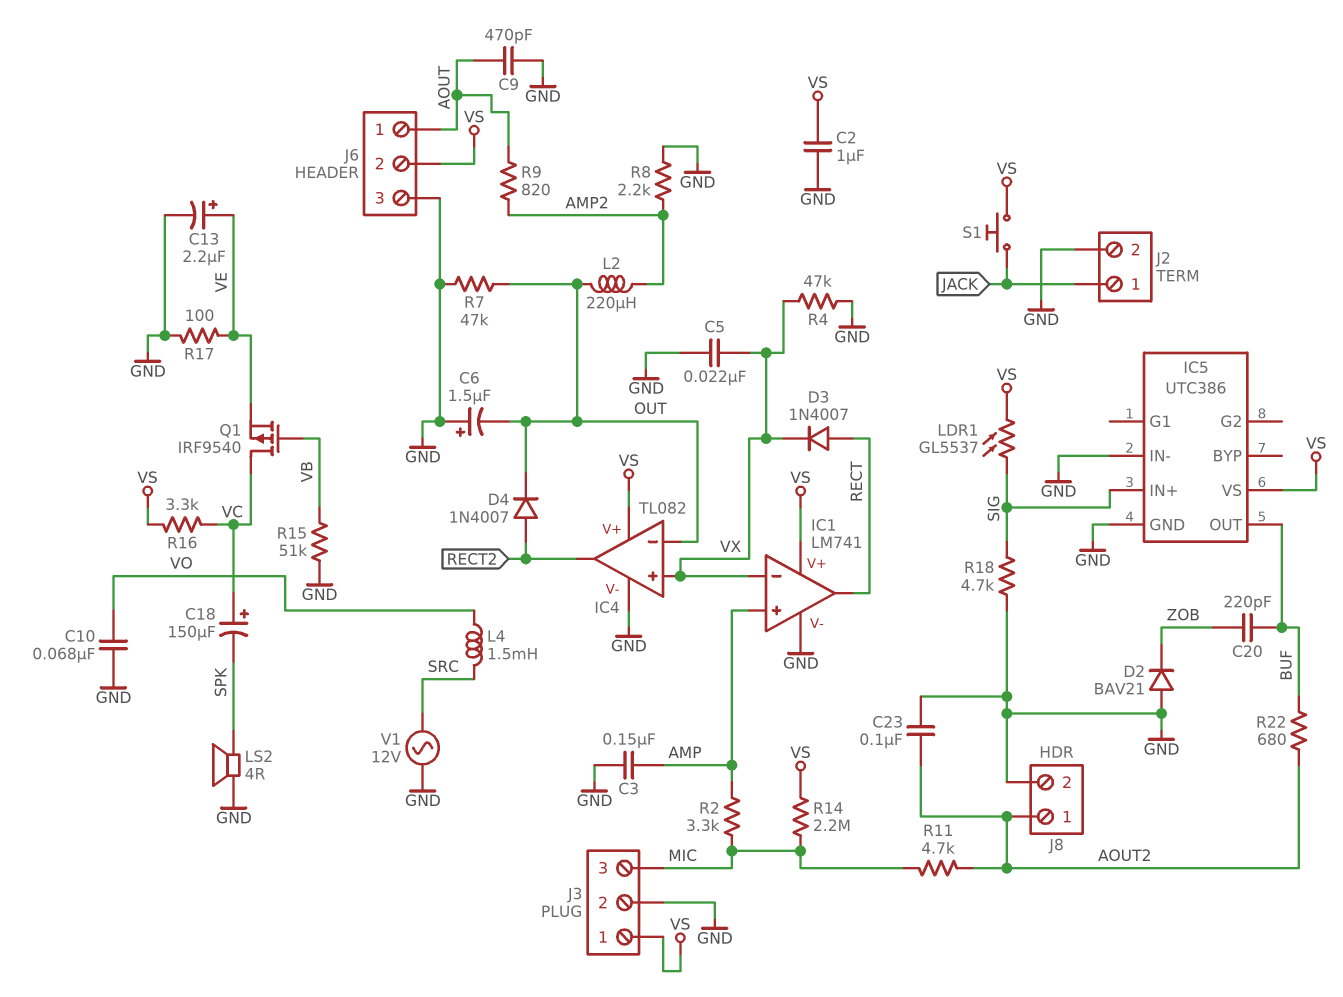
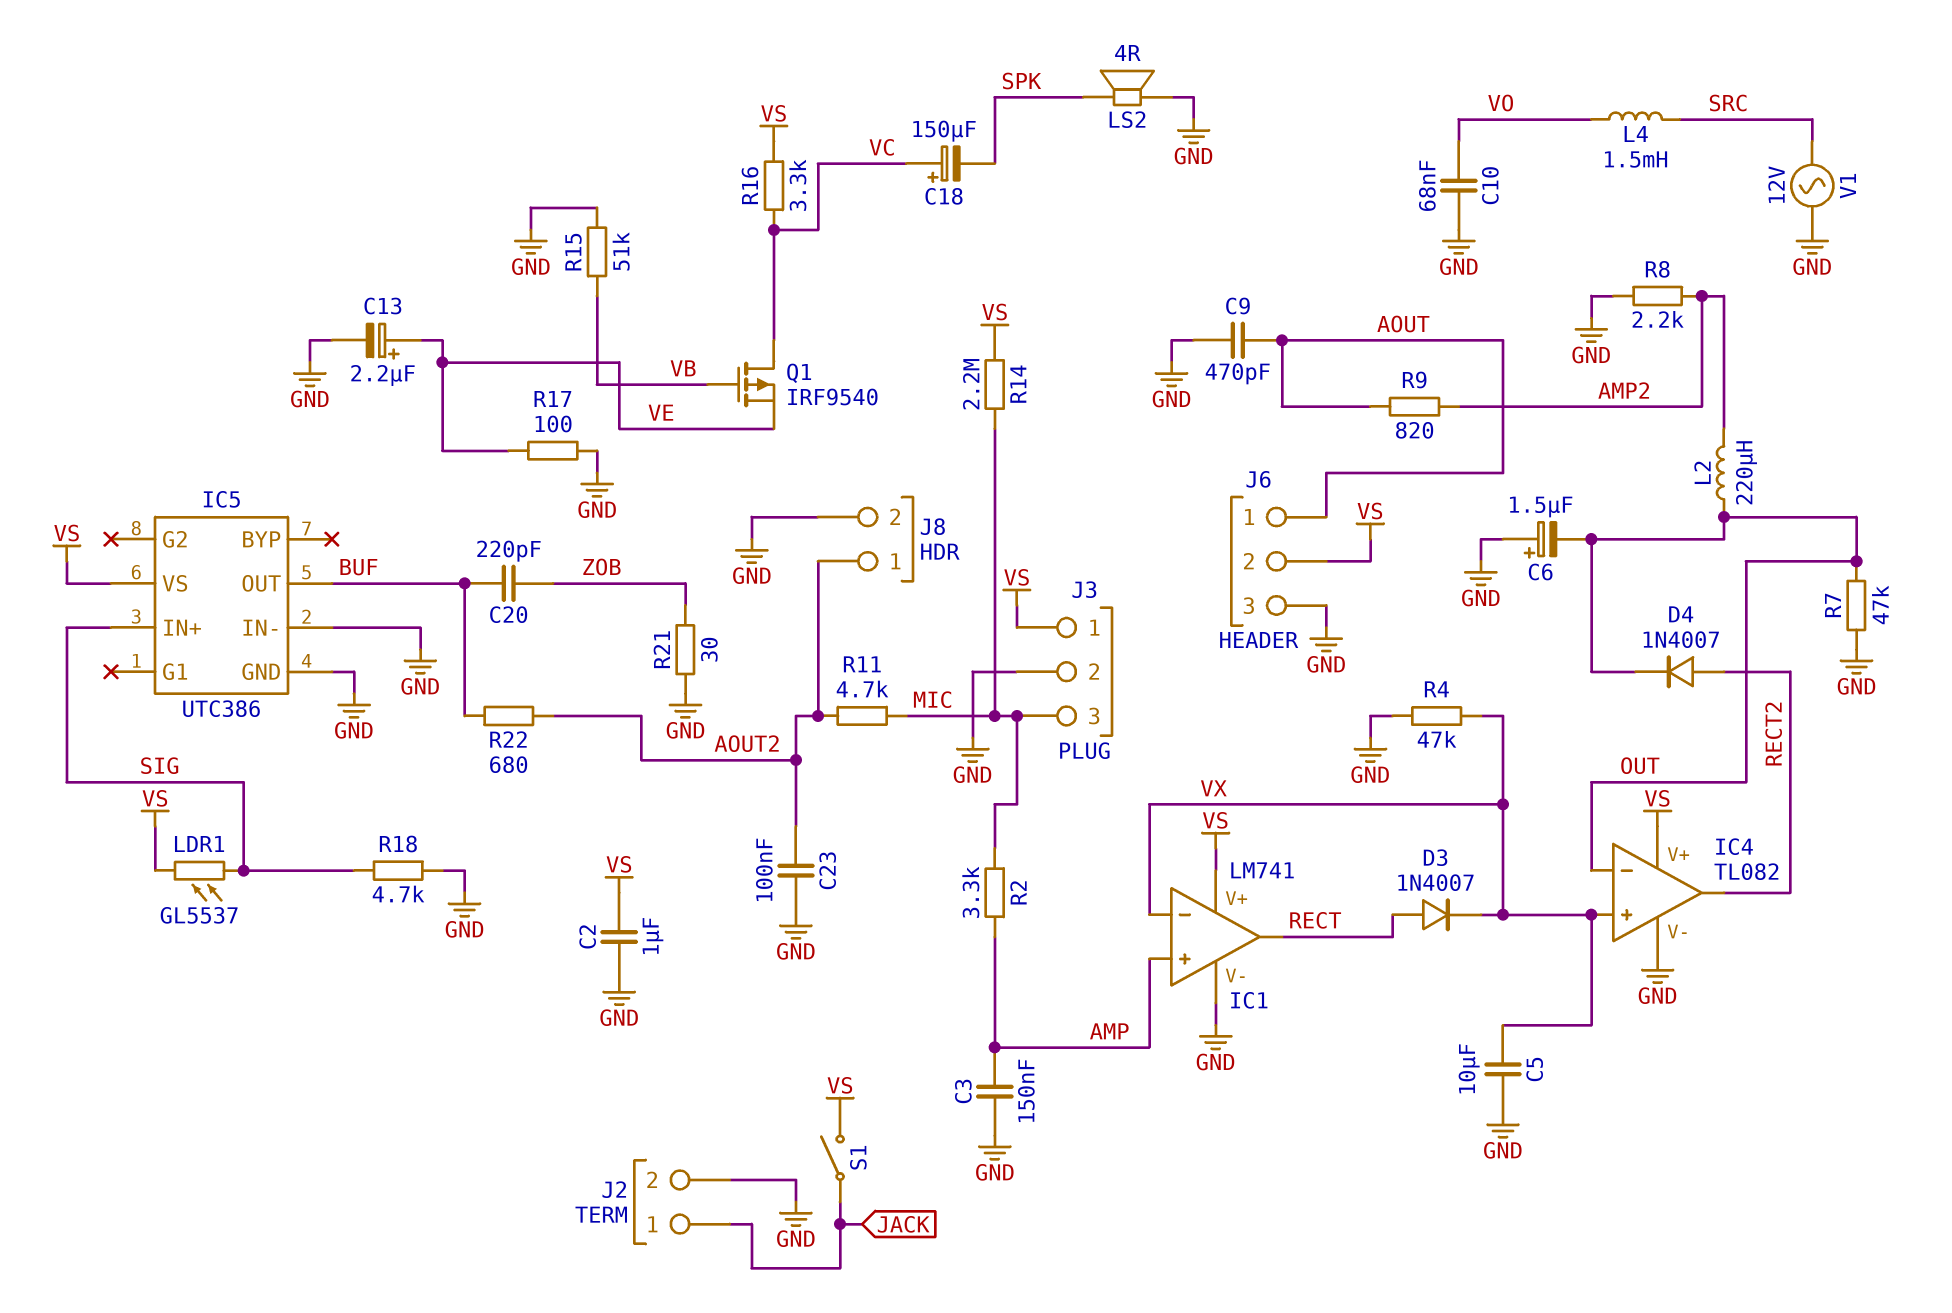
C5: 22nF (GND, VX) -> 10uF (GND, VX)
D2: diode BAV21 (A GND, K ZOB) -> none
R21: none -> 30 (GND, ZOB)
S1: button (JACK, VS) -> switch (JACK, VS)

